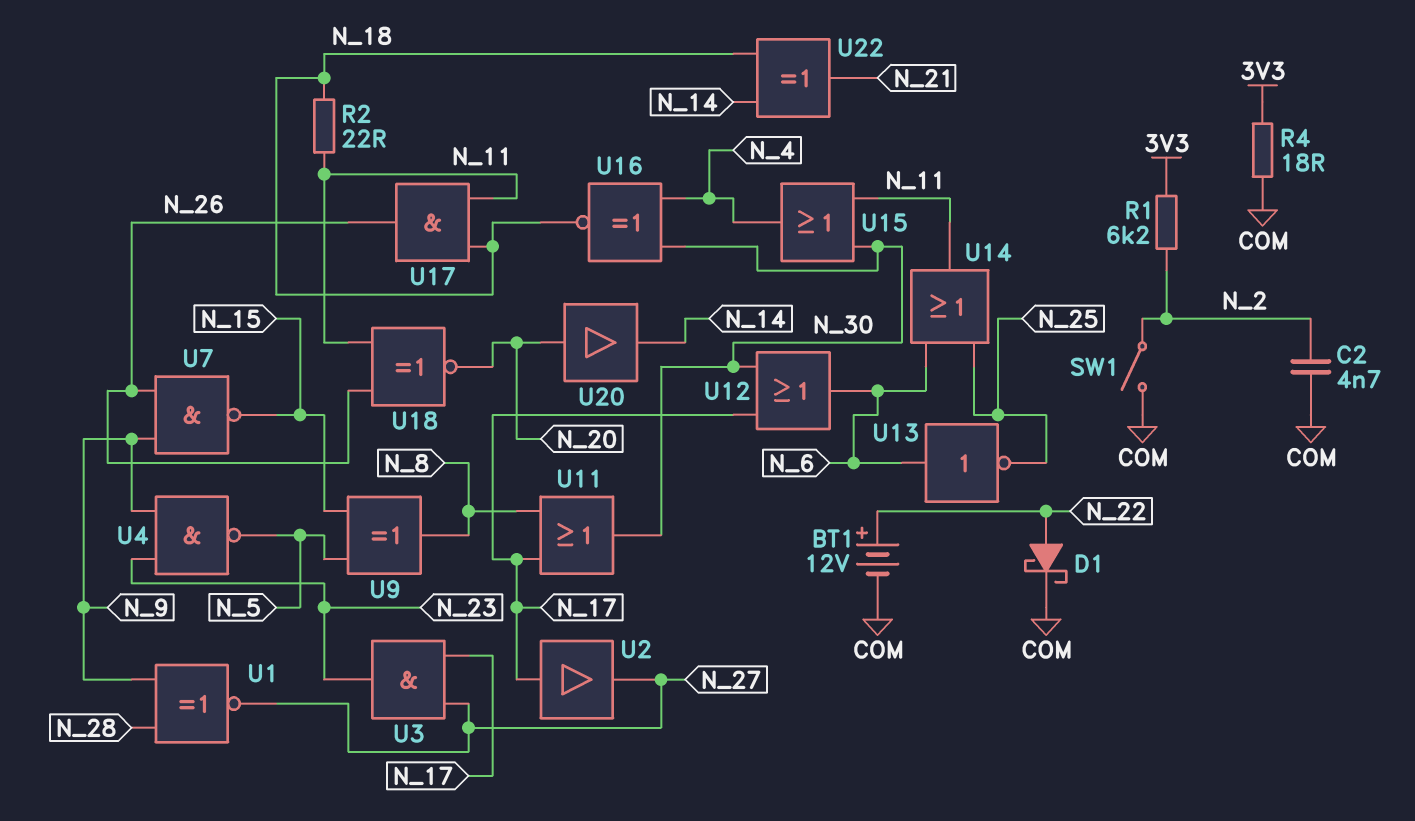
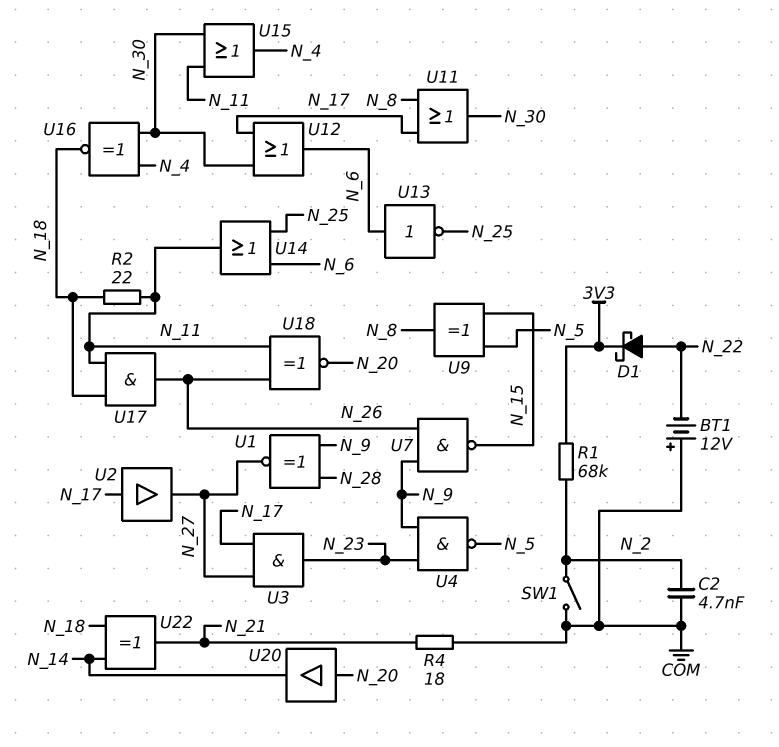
BT1: 12V (plus N_22, minus COM) -> 12V (plus COM, minus N_22)
D1: schottky (A N_22, K COM) -> schottky (A N_22, K 3V3)
R1: 6.2k (3V3, N_2) -> 68k (3V3, N_2)
R4: 18 (3V3, COM) -> 18 (COM, N_21)

